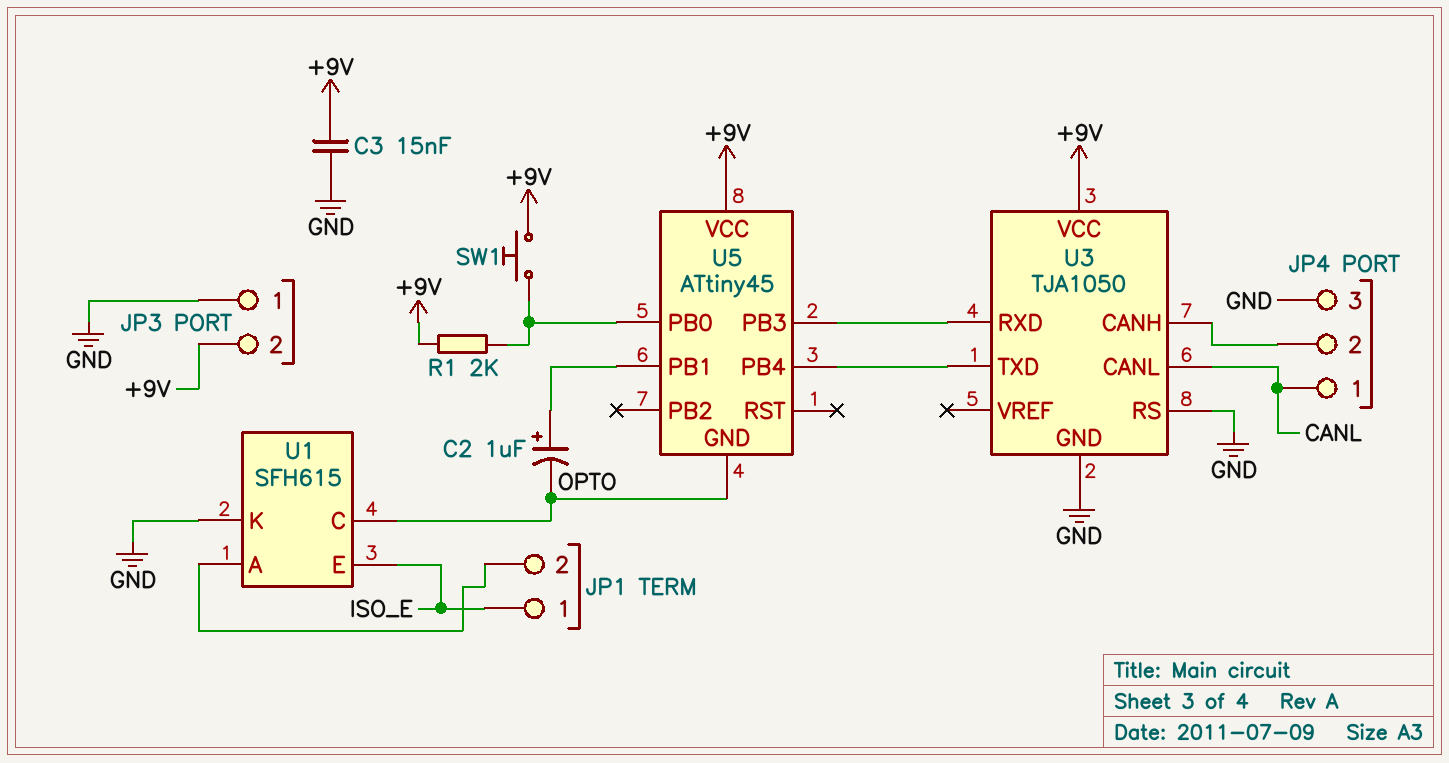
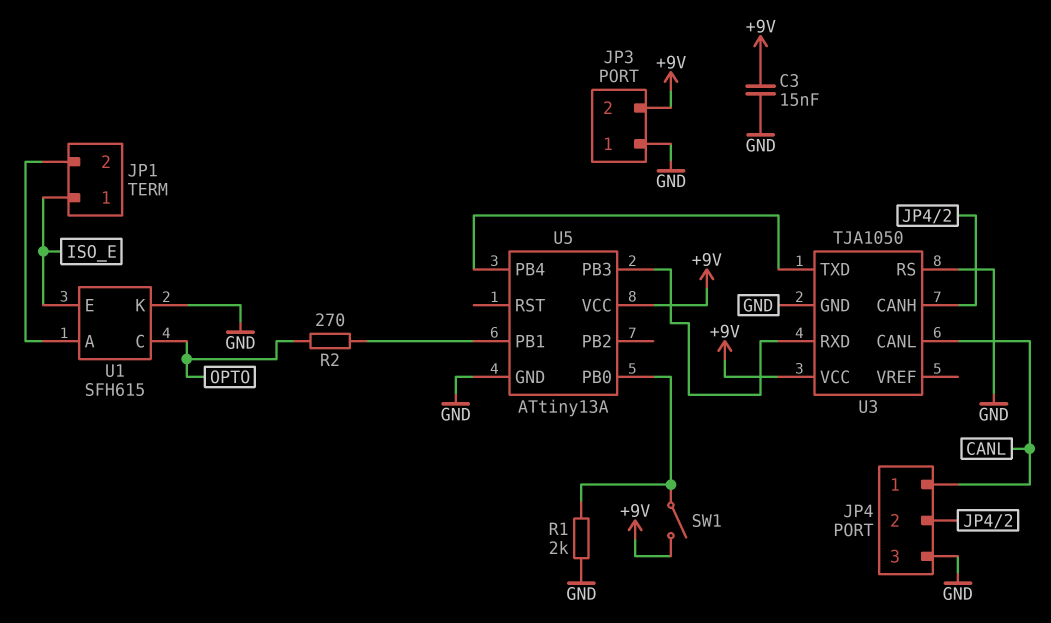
C2: 1uF (plus U5/PB1, minus OPTO) -> none
R1: 2k (+9V, U5/PB0) -> 2k (GND, U5/PB0)
R2: none -> 270 (OPTO, U5/PB1)
SW1: button (+9V, U5/PB0) -> switch (+9V, U5/PB0)
U5: ATtiny45 -> ATtiny13A
U5 pin GND: OPTO -> GND

